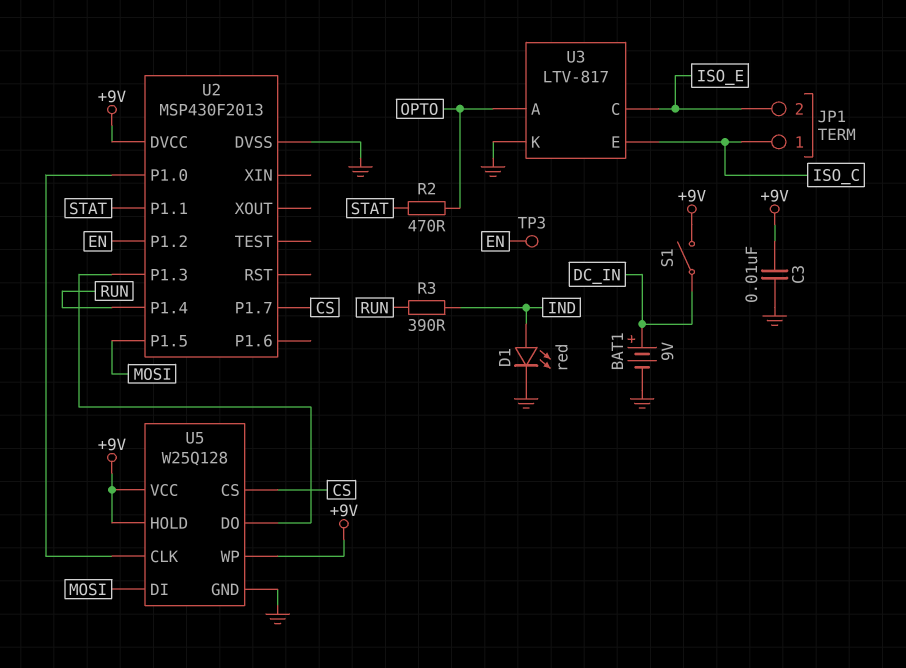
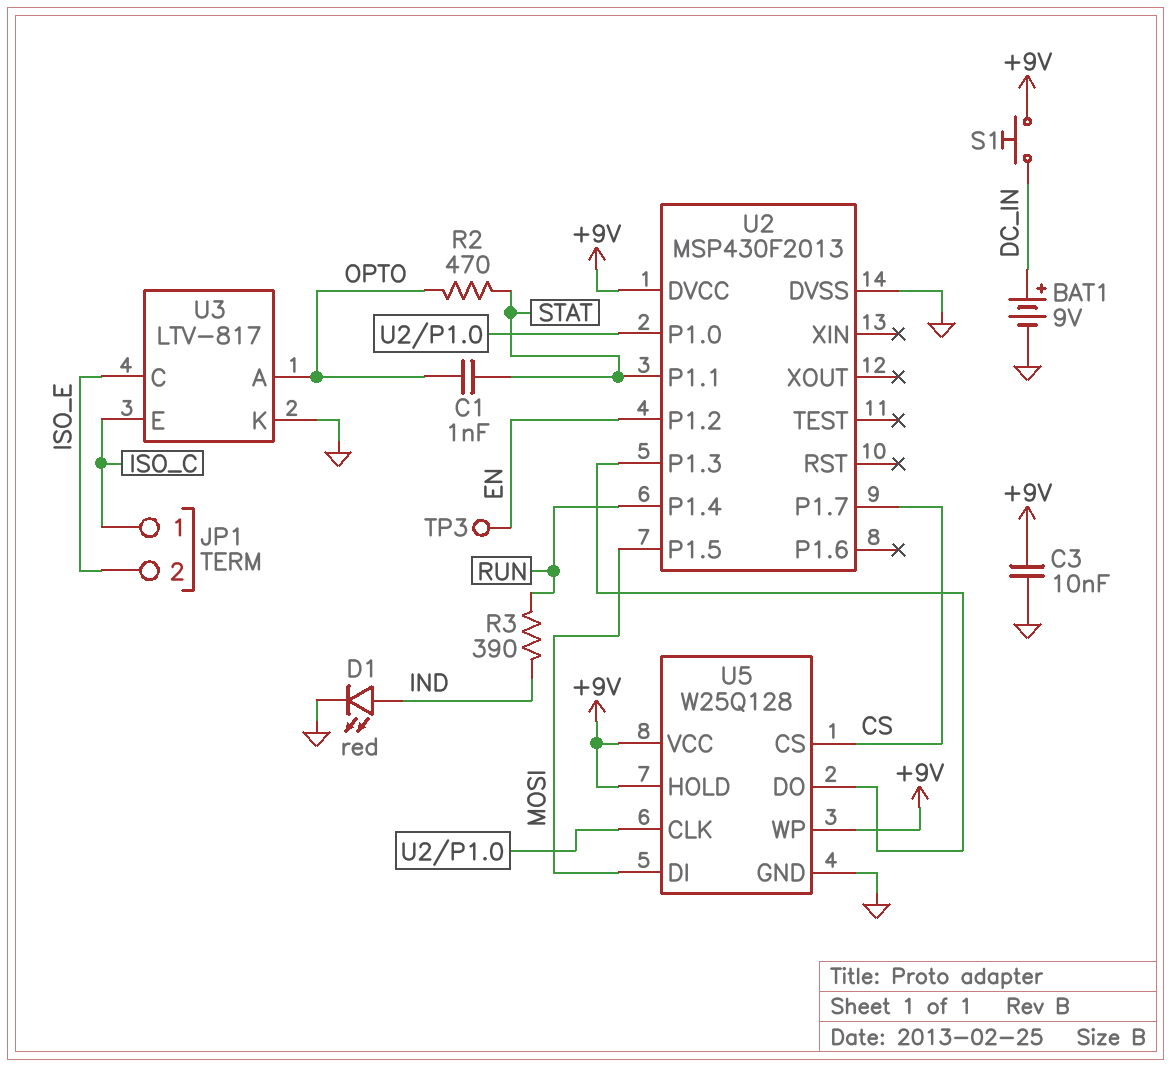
C1: none -> 1nF (OPTO, STAT)
S1: switch (+9V, DC_IN) -> button (+9V, DC_IN)

